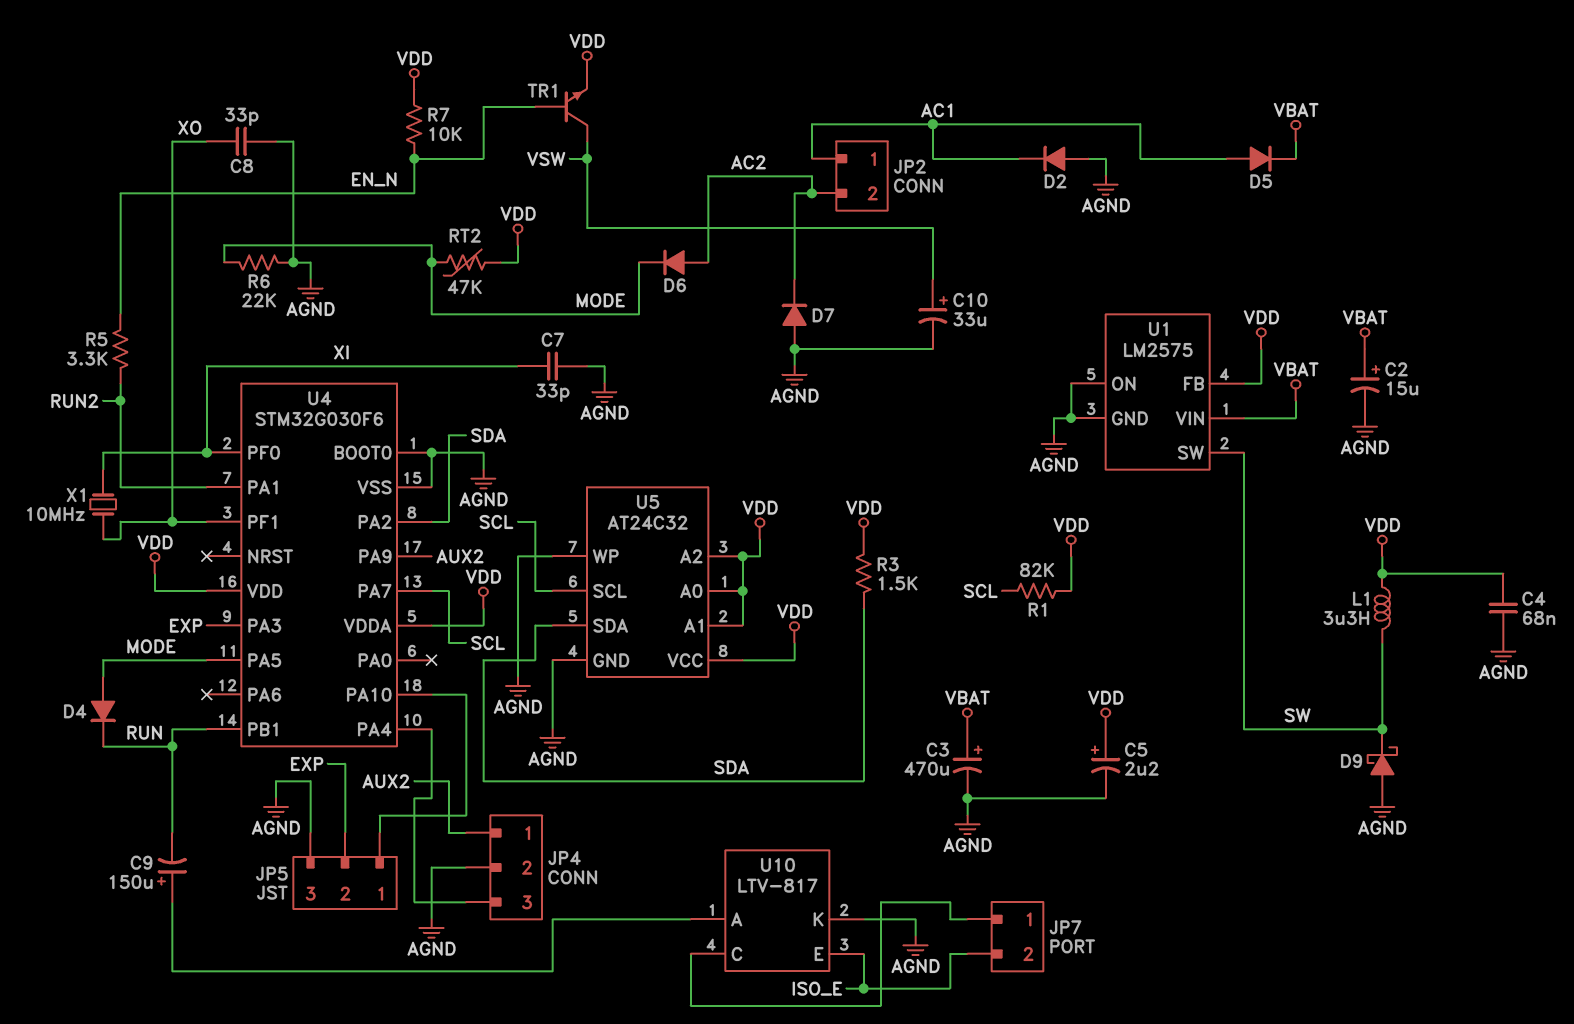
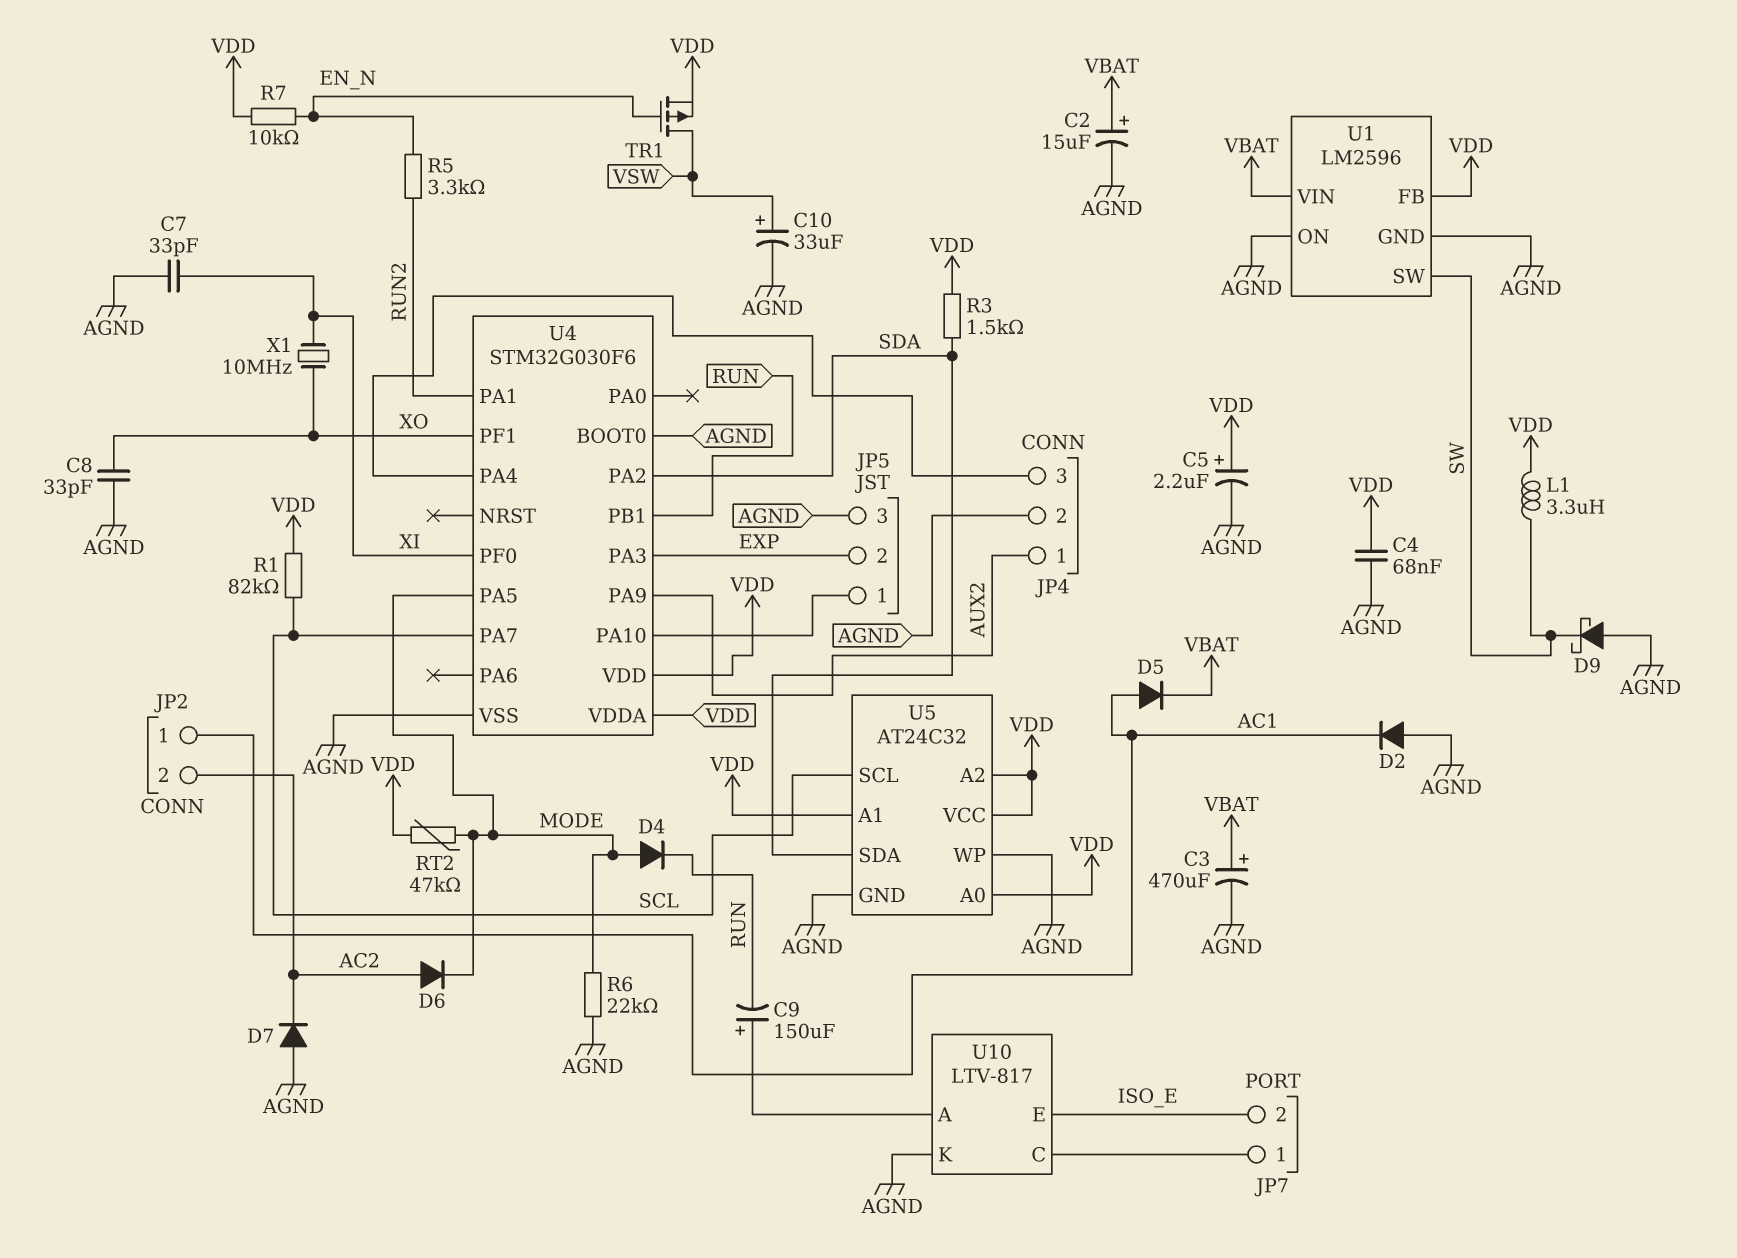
TR1: NPN (B EN_N, C VSW, E VDD) -> PMOS (G EN_N, D VSW, S VDD)
U1: LM2575 -> LM2596

